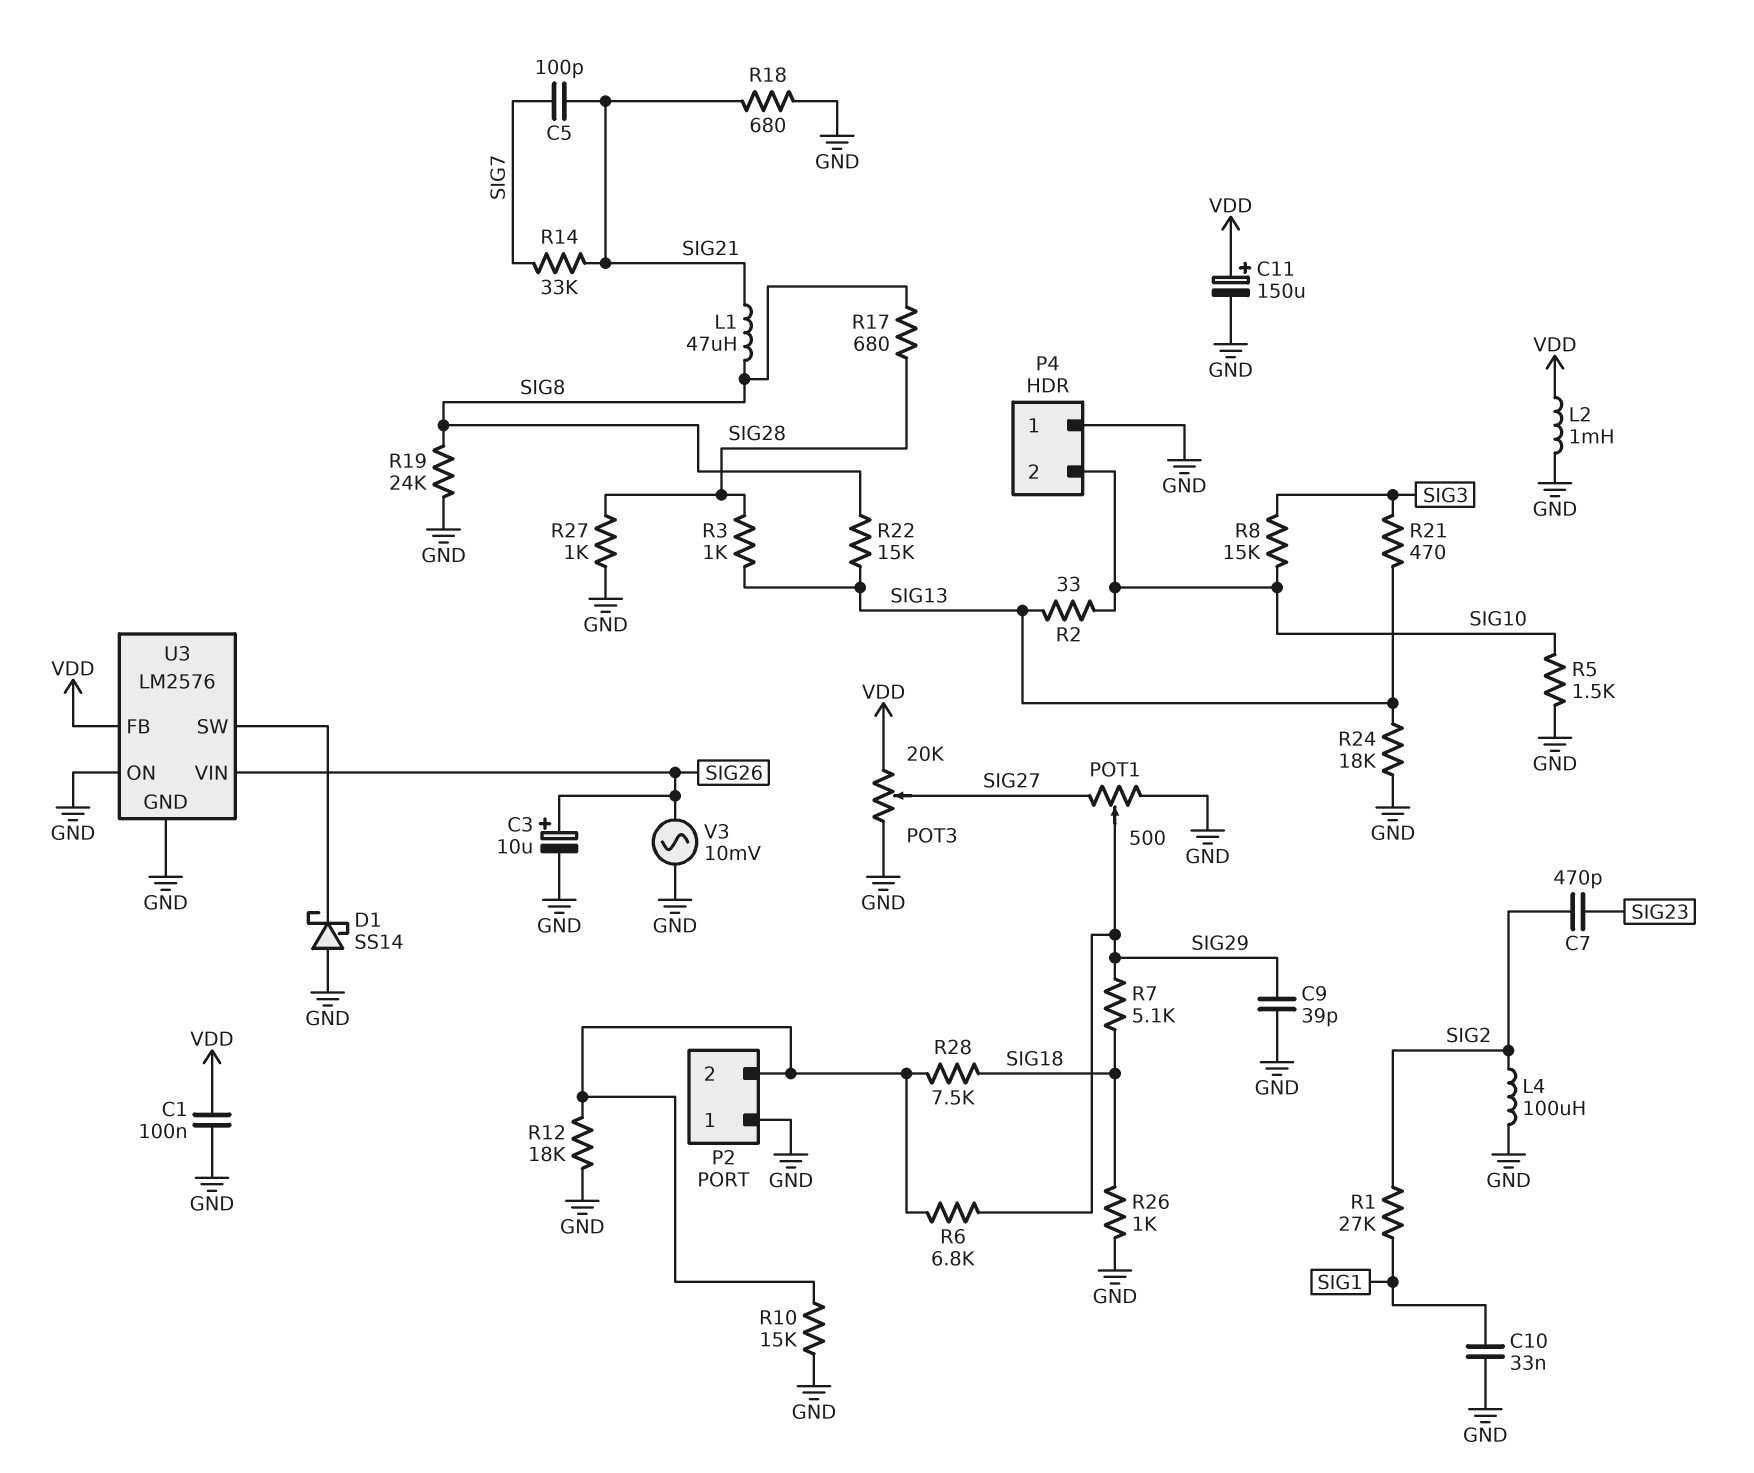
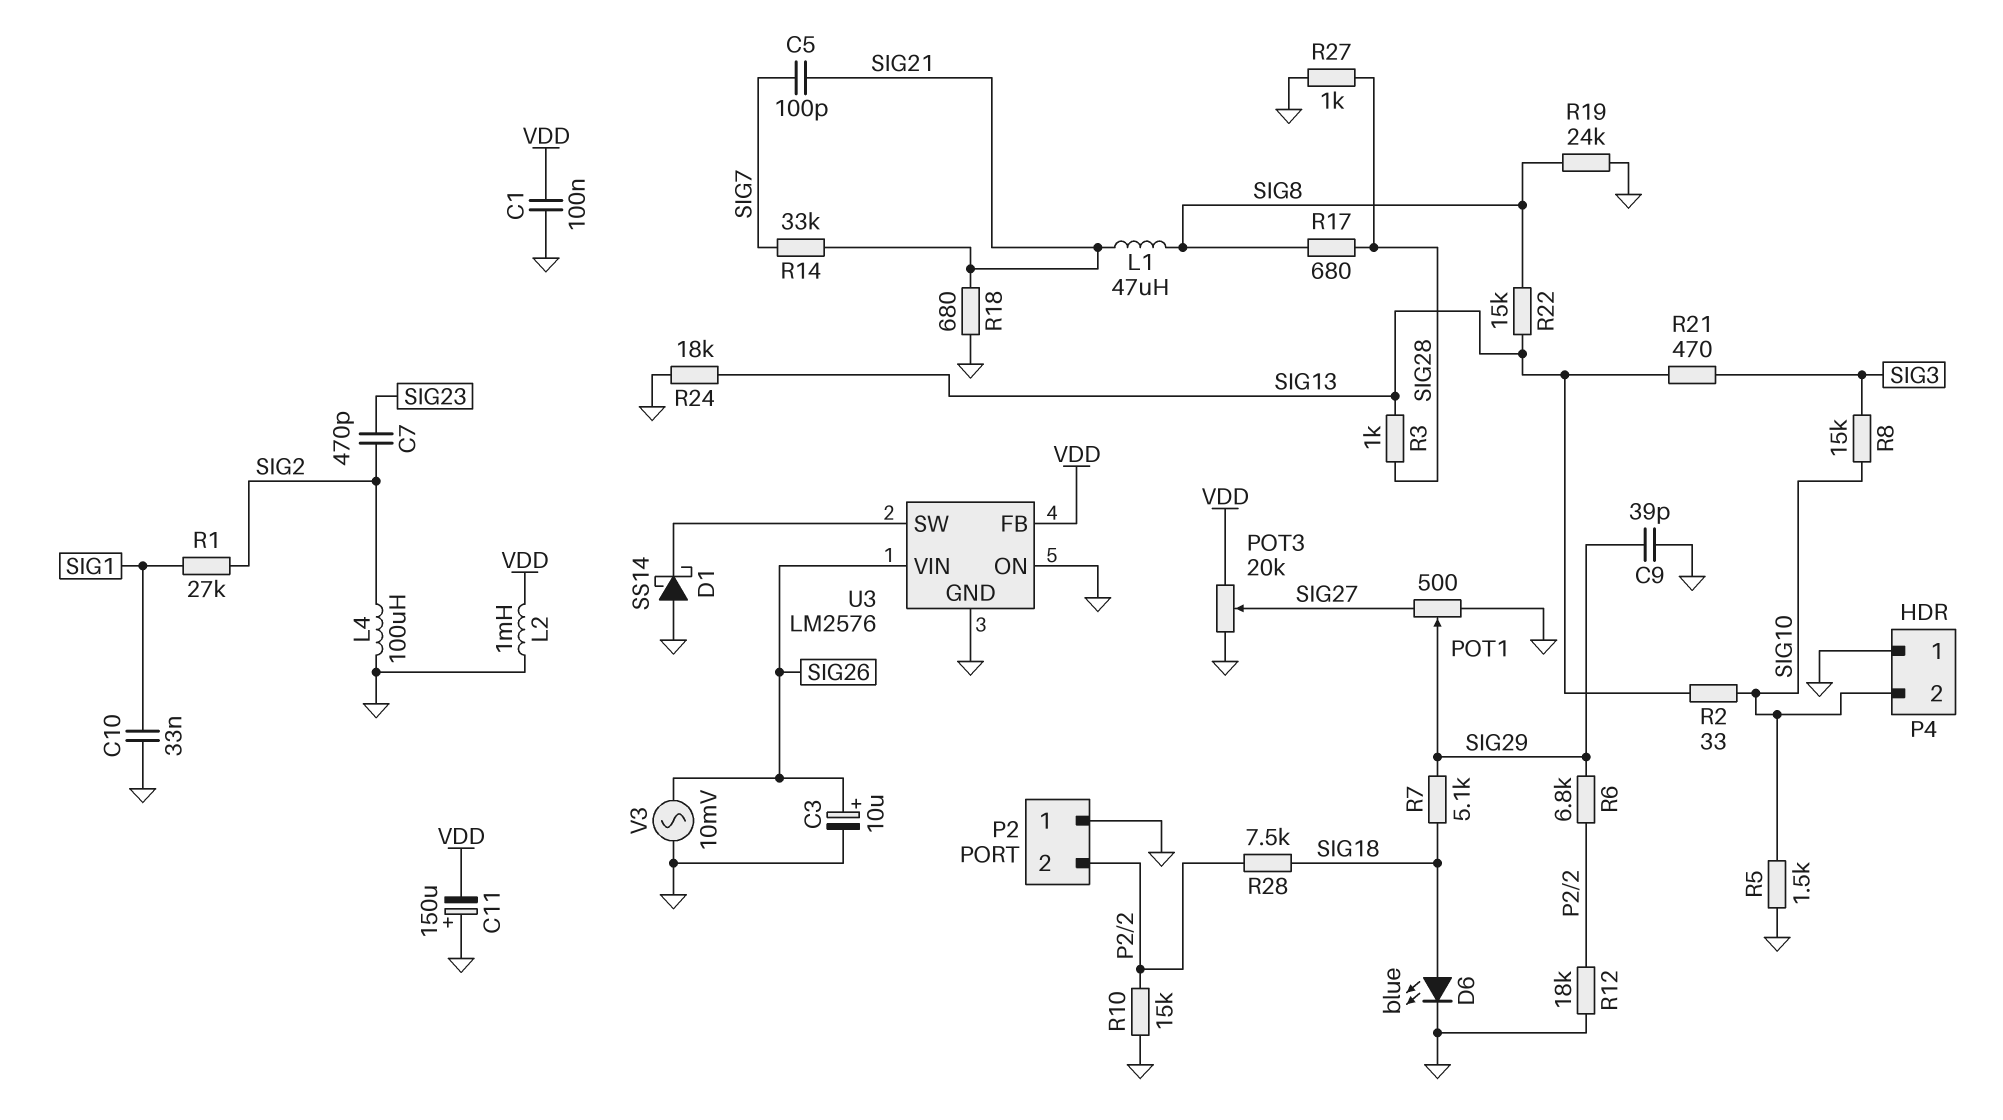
C11: 150uF (plus VDD, minus GND) -> 150uF (plus GND, minus VDD)
D6: none -> LED blue (A SIG18, K GND)
R26: 1k (GND, SIG18) -> none

